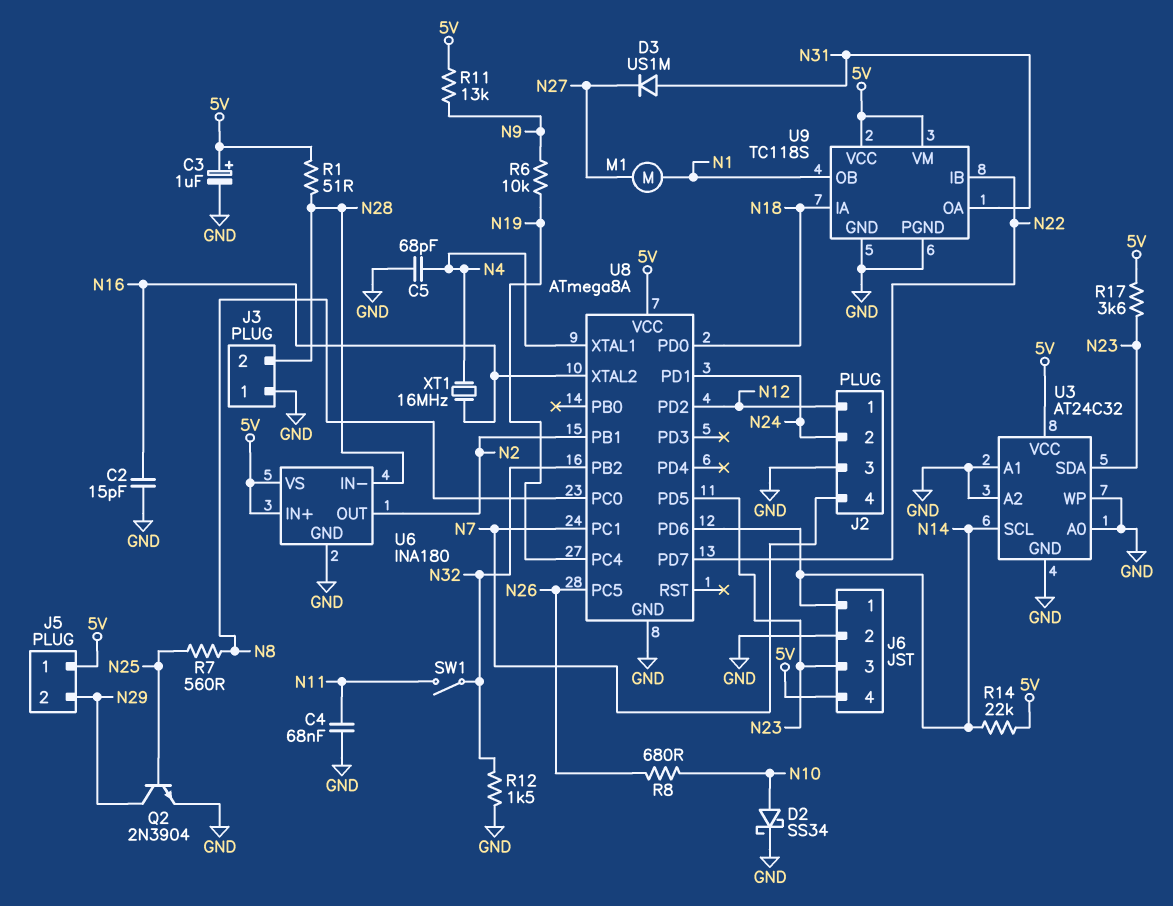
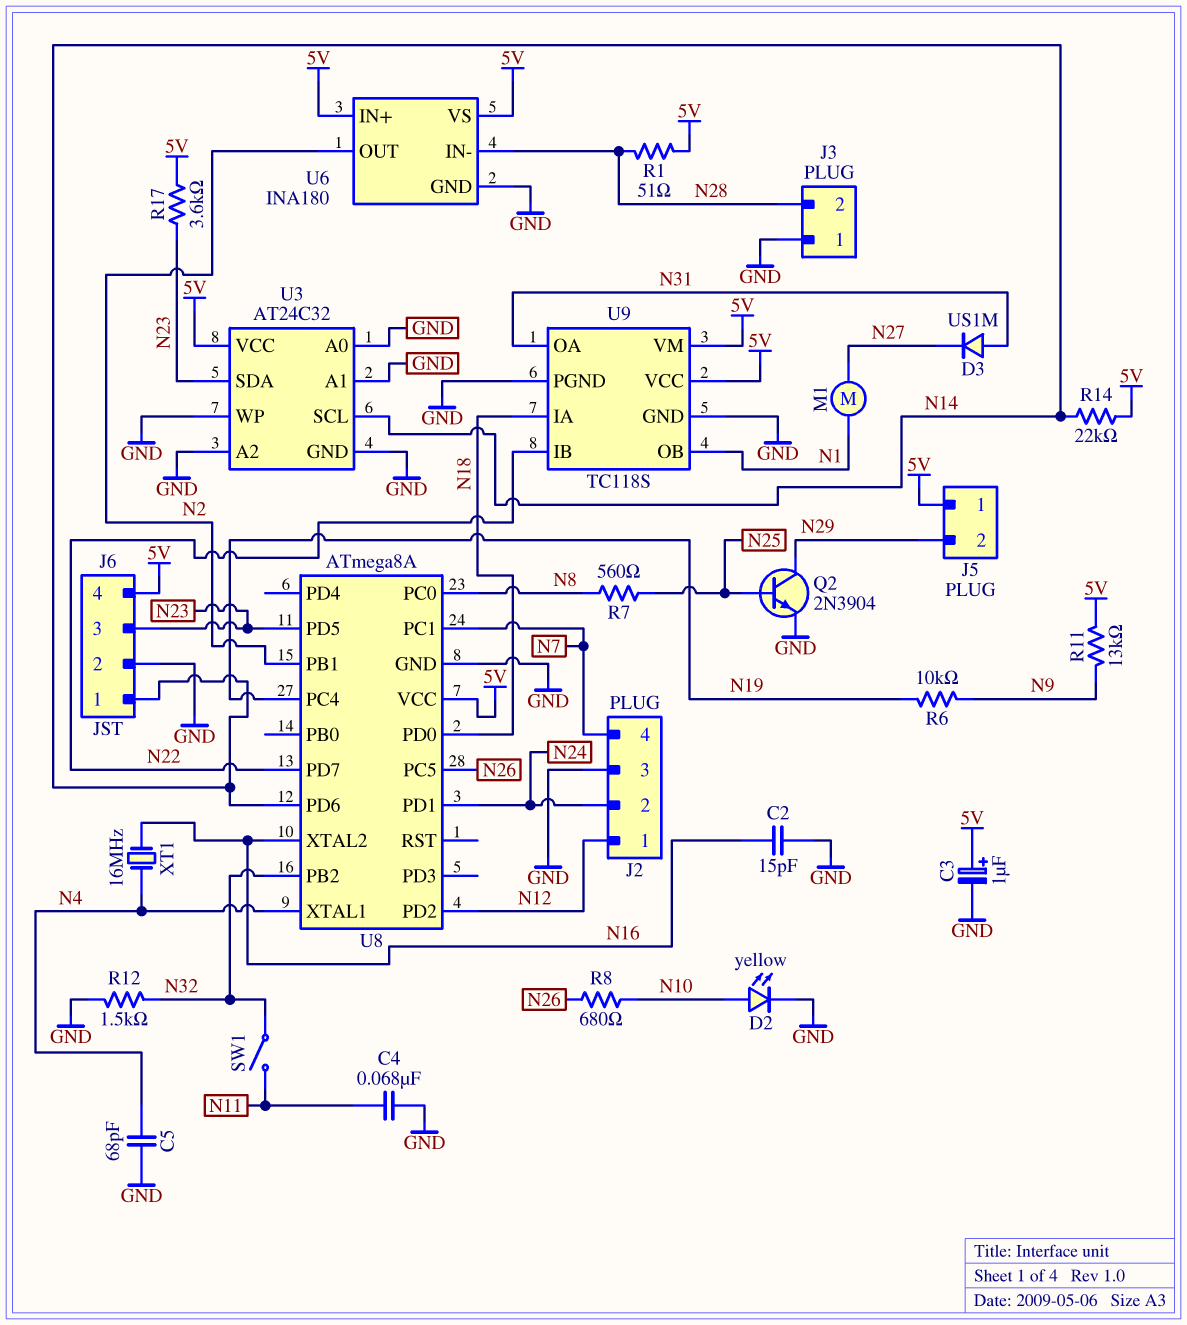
D2: schottky SS34 (A N10, K GND) -> LED yellow (A N10, K GND)

